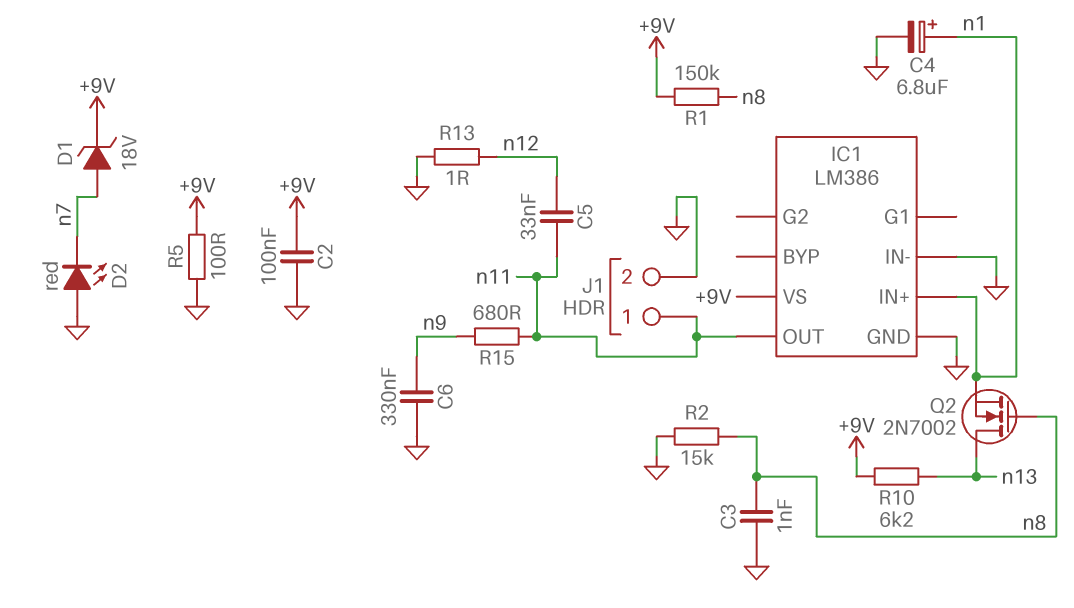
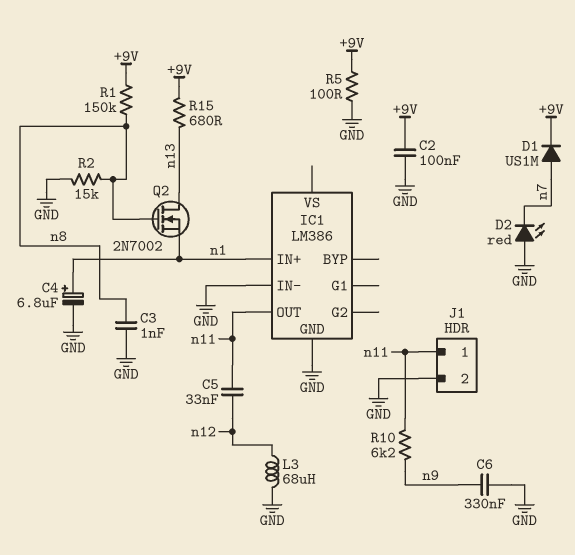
D1: zener 18V (A n7, K +9V) -> diode US1M (A n7, K +9V)
IC1 pin VS: +9V -> none
L3: none -> 68uH (GND, n12)
R10: 6.2k (+9V, n13) -> 6.2k (n9, n11)
R13: 1 (GND, n12) -> none
R15: 680 (n9, n11) -> 680 (+9V, n13)

